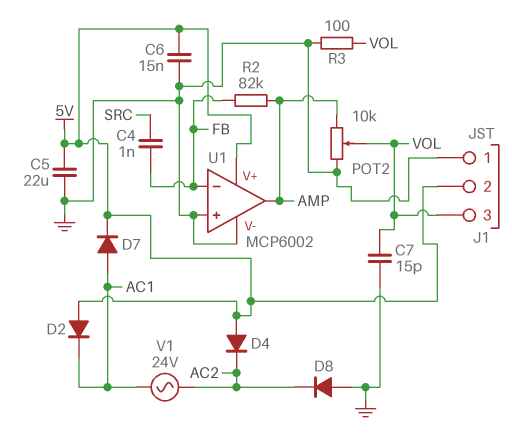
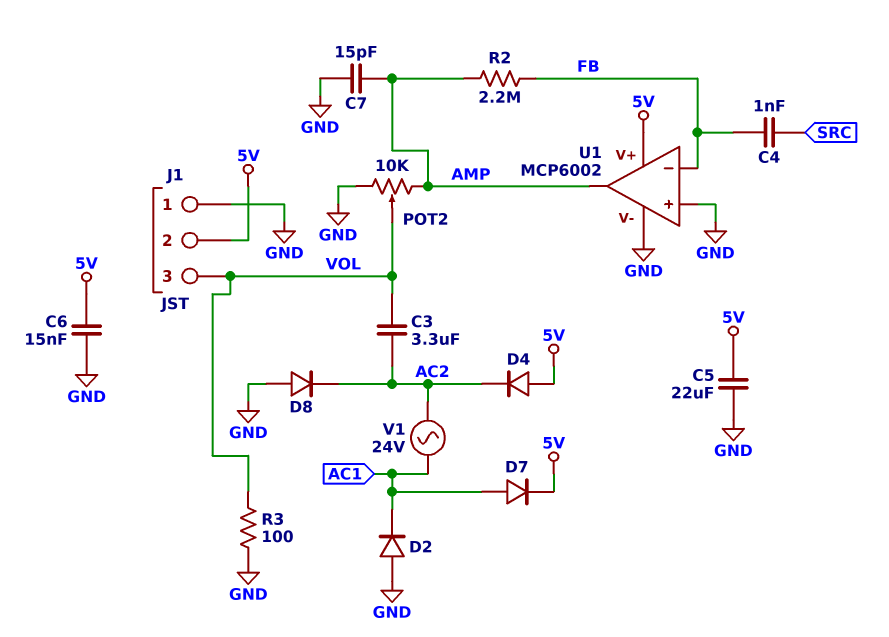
C3: none -> 3.3uF (AC2, VOL)
C7: 15pF (GND, VOL) -> 15pF (AMP, GND)
D2: diode (A 5V, K AC1) -> diode (A GND, K AC1)
R2: 82k (AMP, FB) -> 2.2M (AMP, FB)

